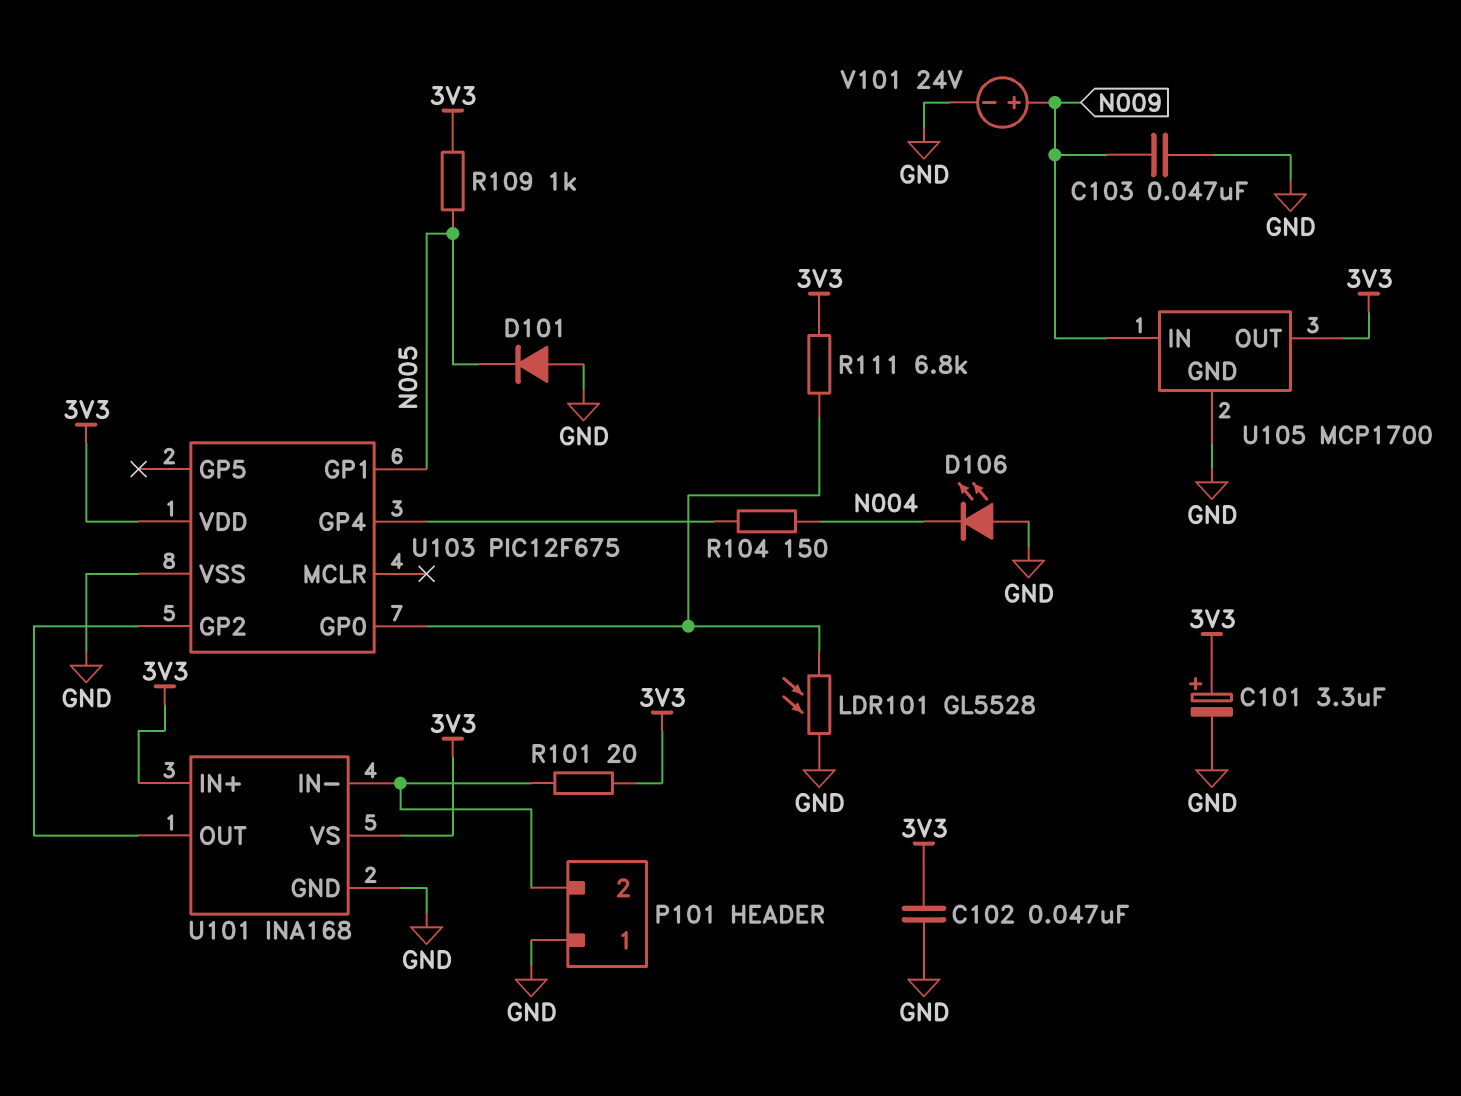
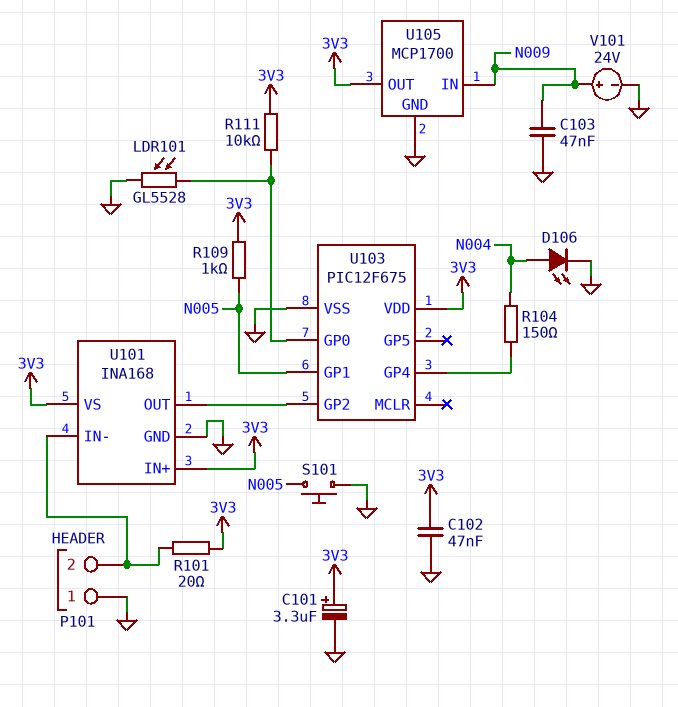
D101: diode (A GND, K N005) -> none
D106: LED (A GND, K N004) -> LED (A N004, K GND)
R111: 6.8k (3V3, U103/GP0) -> 10k (3V3, U103/GP0)
S101: none -> button (GND, N005)

